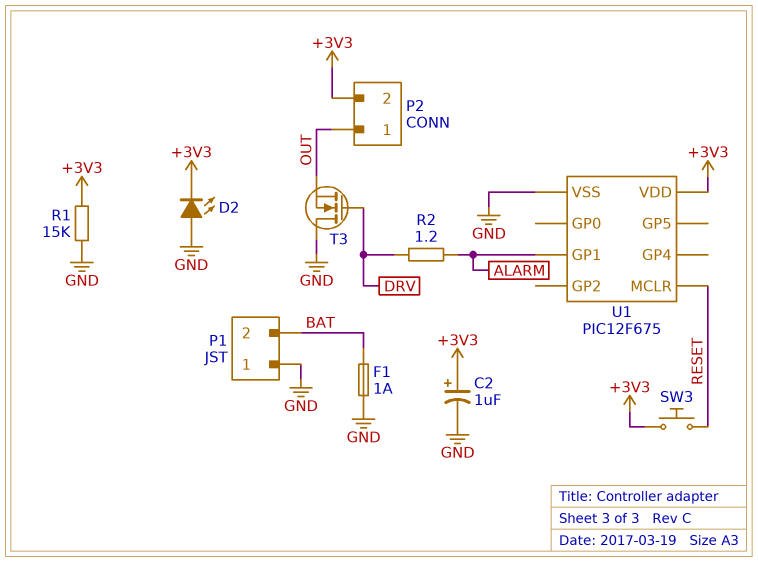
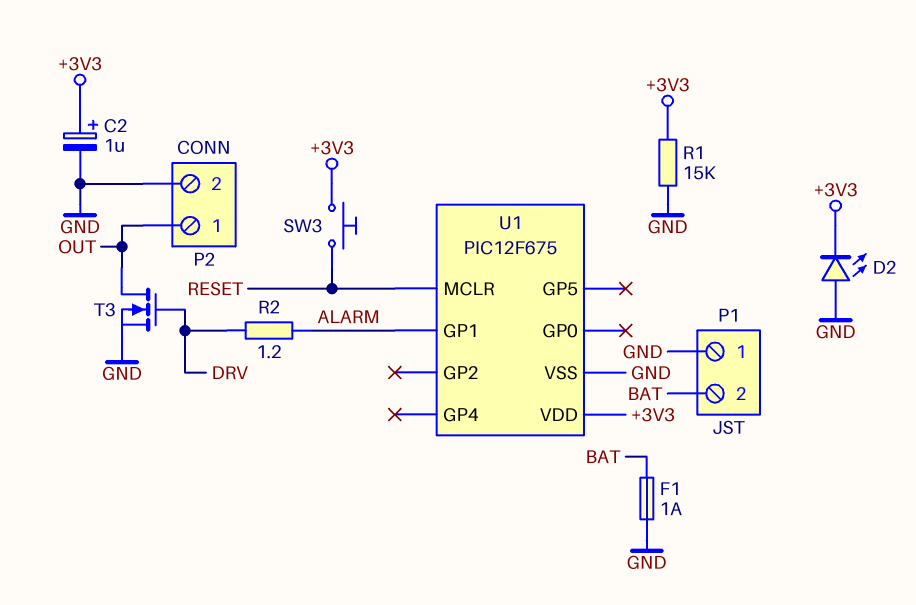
P2 pin 2: +3V3 -> GND
T3: NMOS (G DRV, D GND, S OUT) -> NMOS (G DRV, D OUT, S GND)

